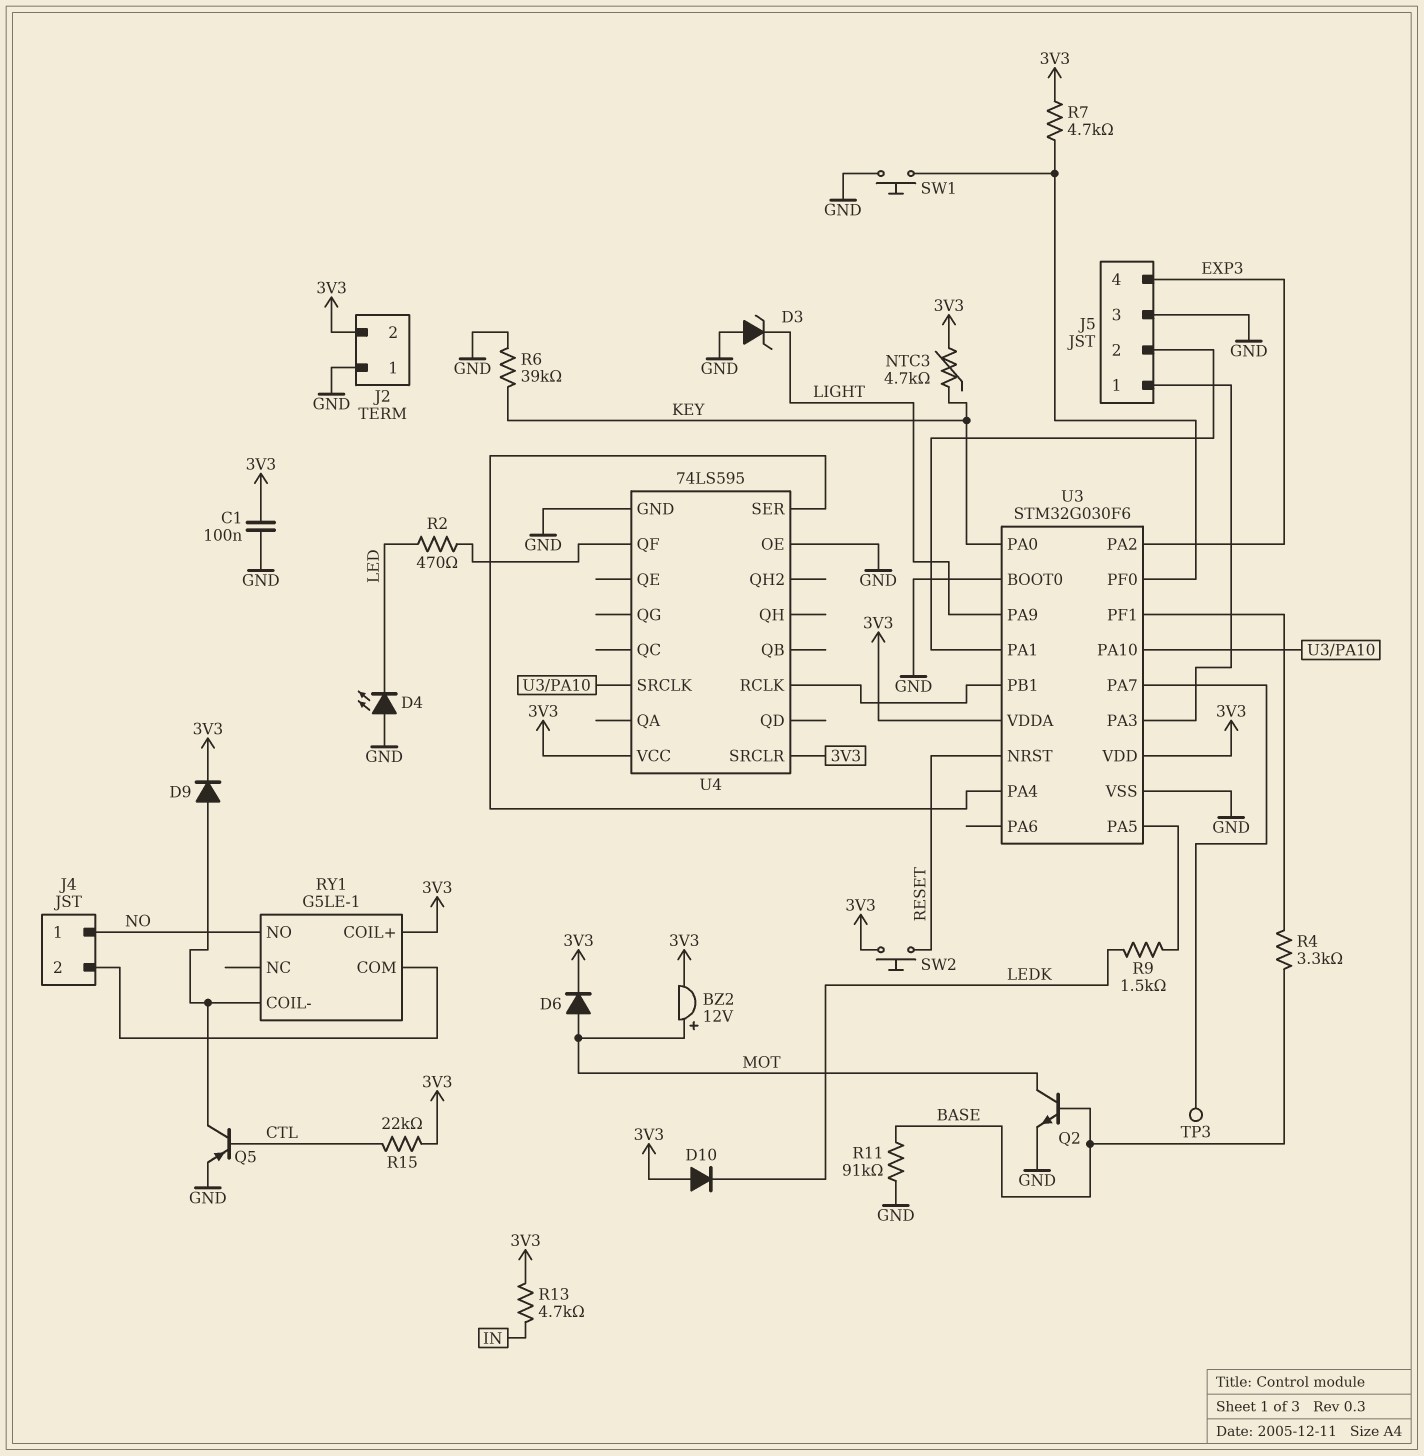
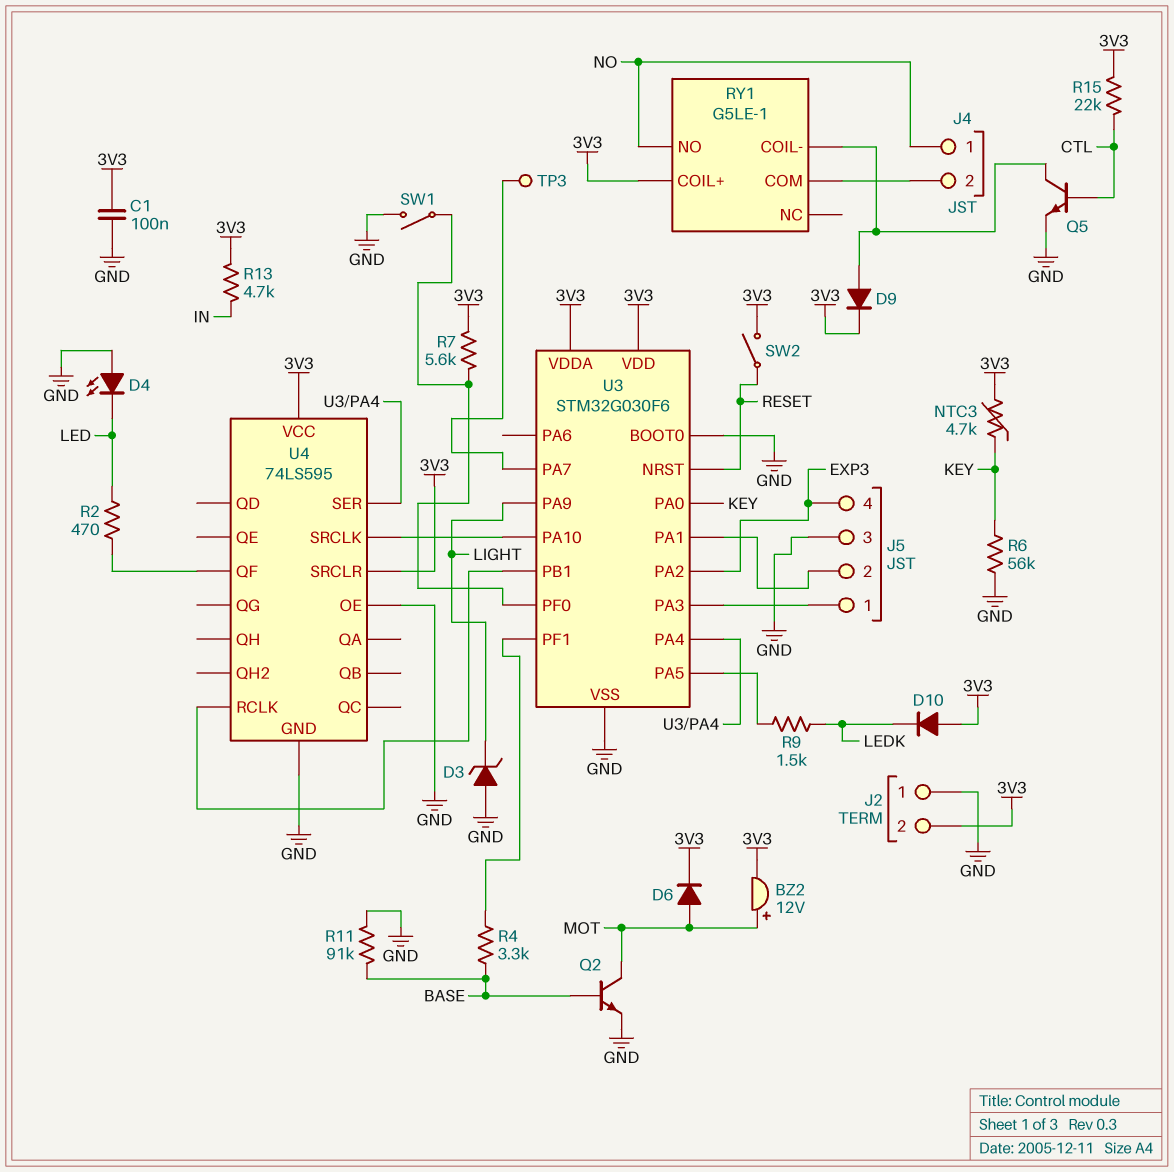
Q5: PNP (B CTL, C RY1/COIL-, E GND) -> NPN (B CTL, C RY1/COIL-, E GND)
R6: 39k (GND, KEY) -> 56k (GND, KEY)
R7: 4.7k (3V3, U3/PF0) -> 5.6k (3V3, U3/PF0)
SW1: button (GND, U3/PF0) -> switch (GND, U3/PF0)
SW2: button (3V3, RESET) -> switch (3V3, RESET)

